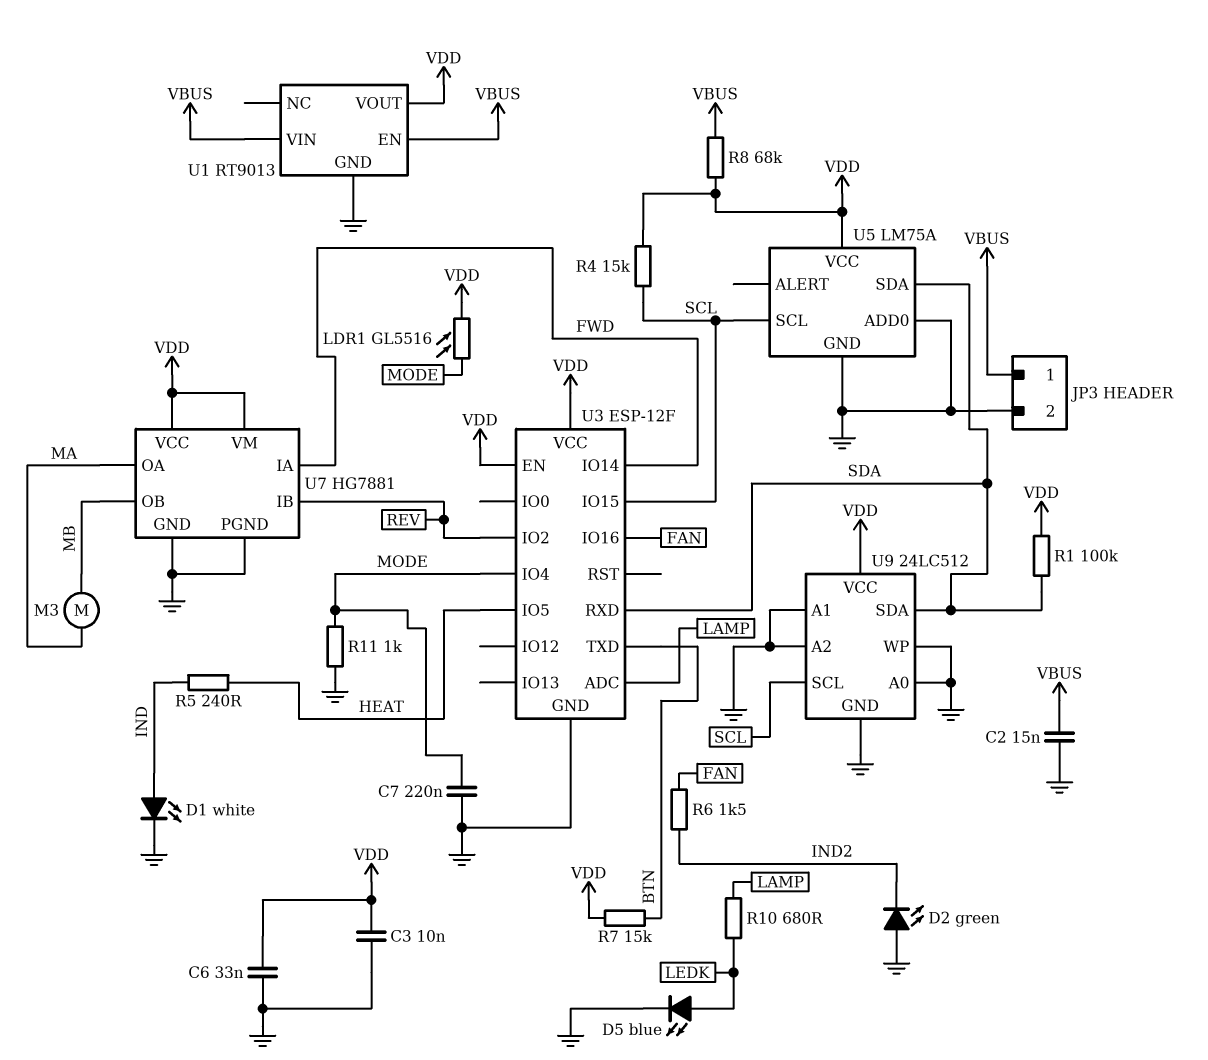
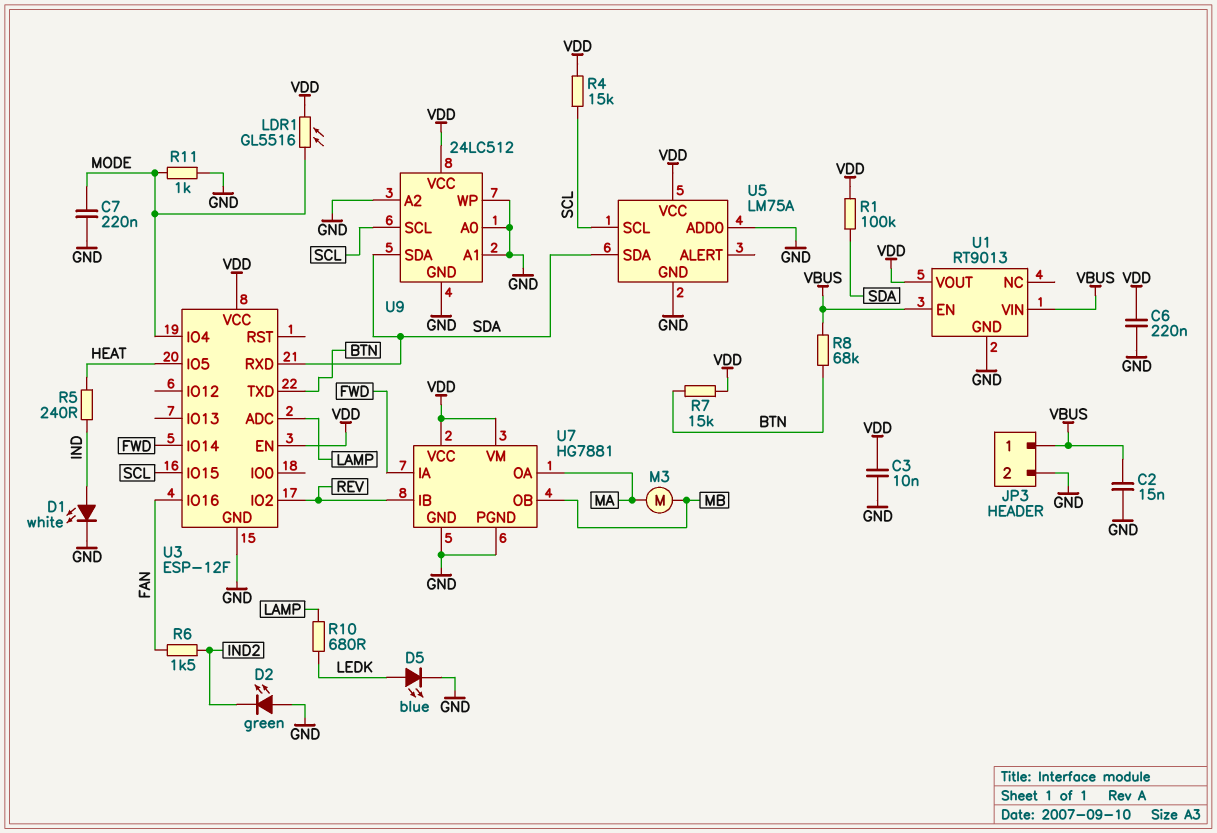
C6: 33nF (GND, VDD) -> 220nF (GND, VDD)
R8: 68k (VBUS, VDD) -> 68k (BTN, VBUS)

